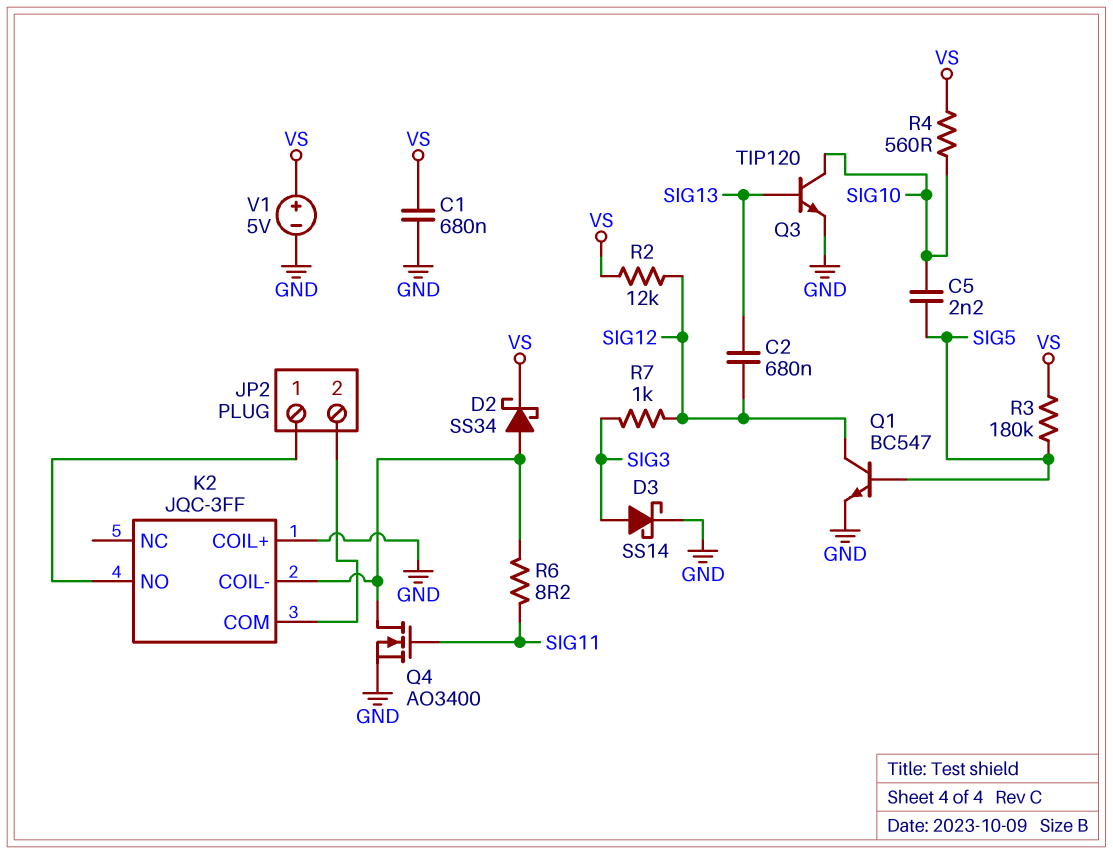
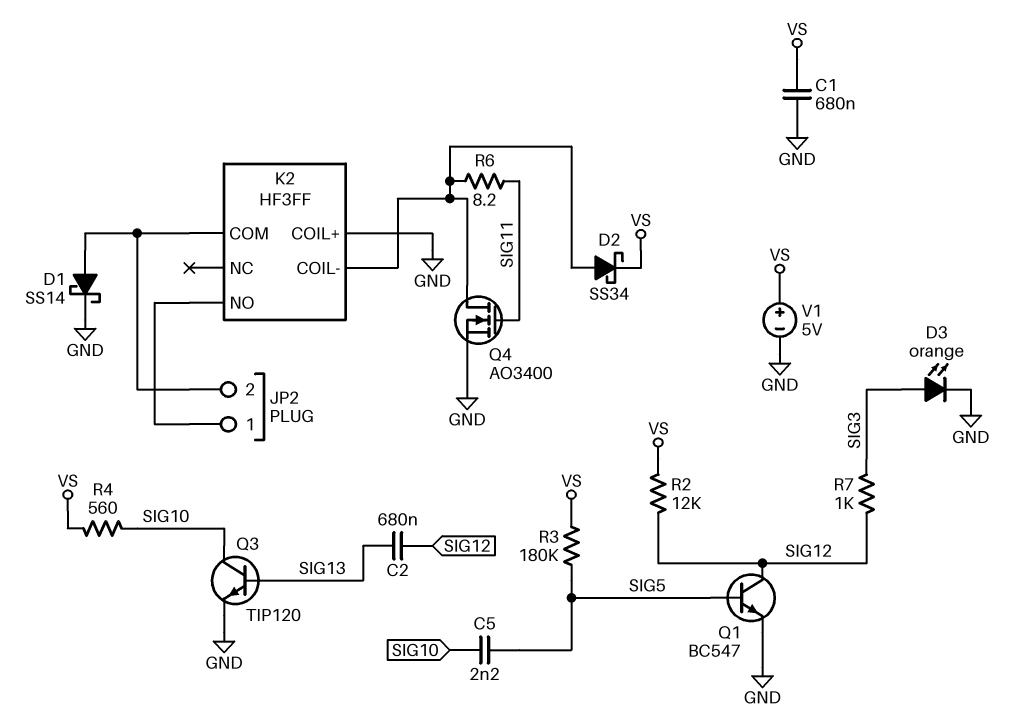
D1: none -> schottky SS14 (A JP2/2, K GND)
D3: schottky SS14 (A SIG3, K GND) -> LED orange (A SIG3, K GND)
K2: JQC-3FF -> HF3FF

